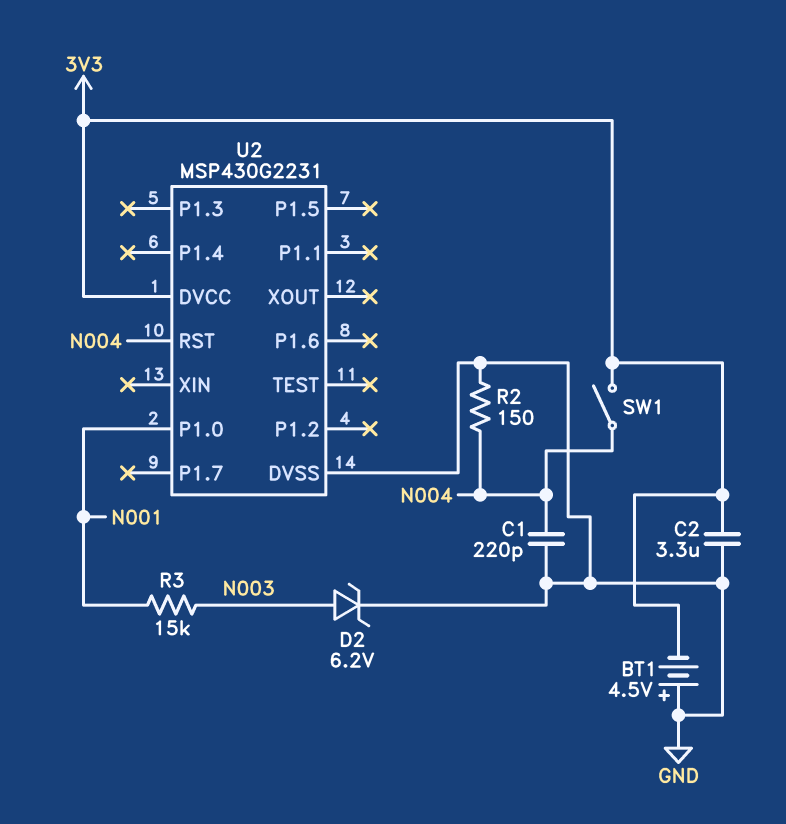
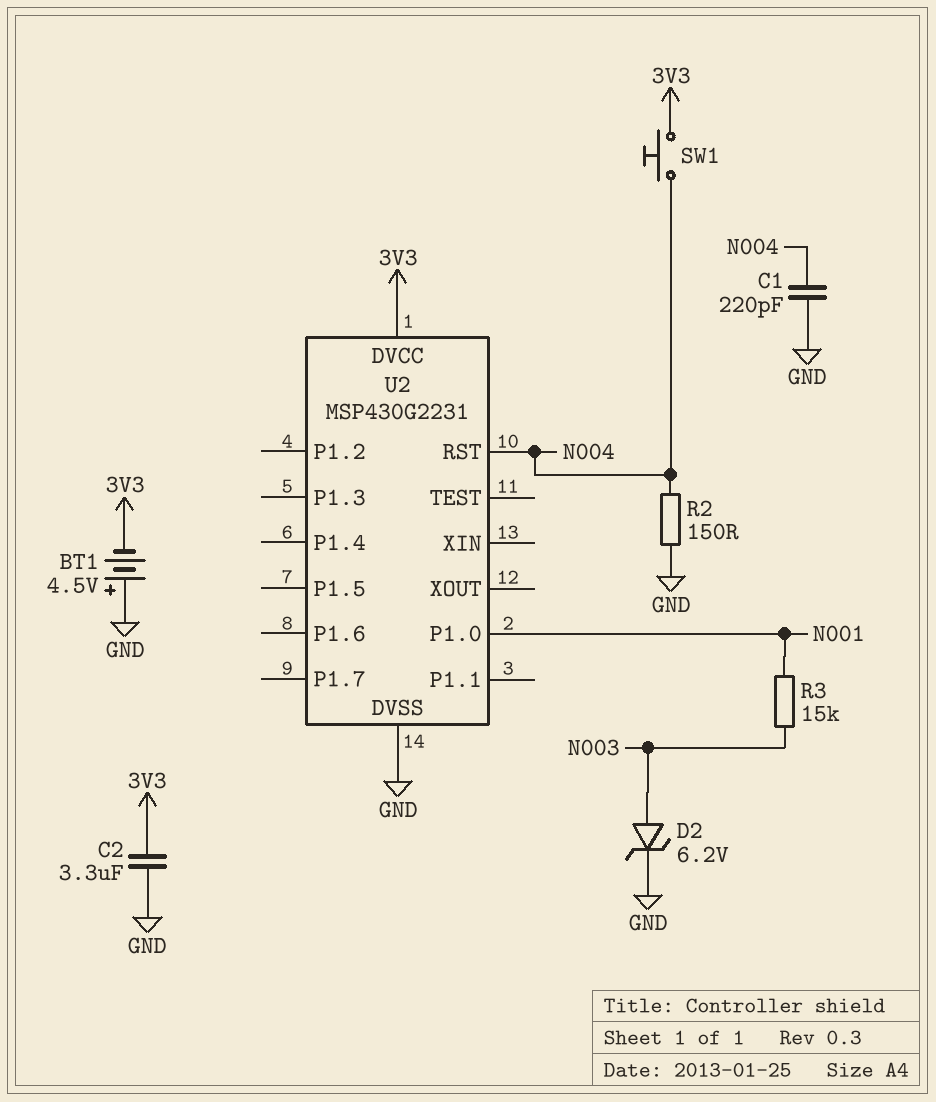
SW1: switch (3V3, N004) -> button (3V3, N004)

